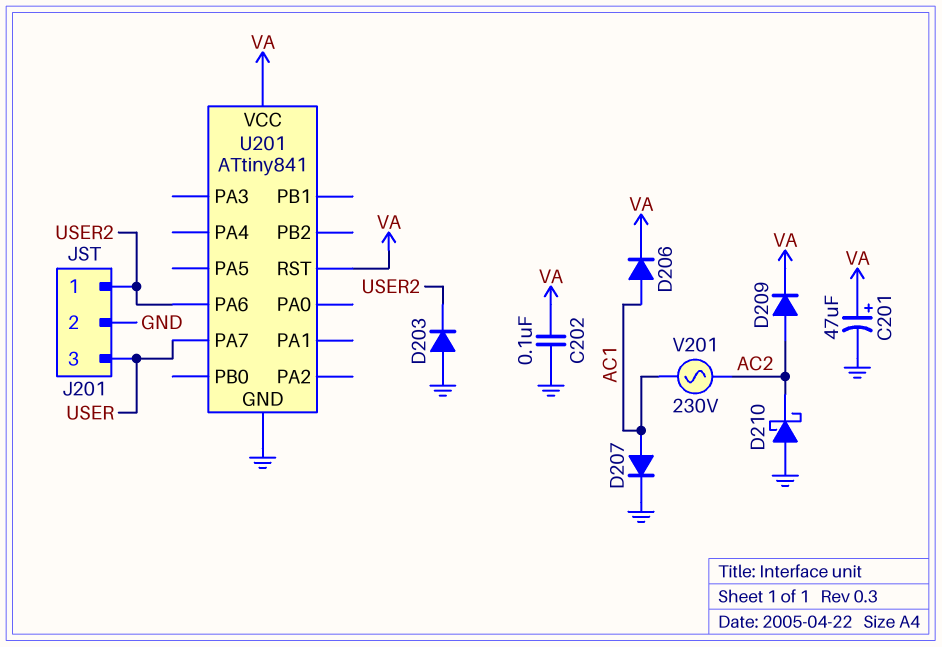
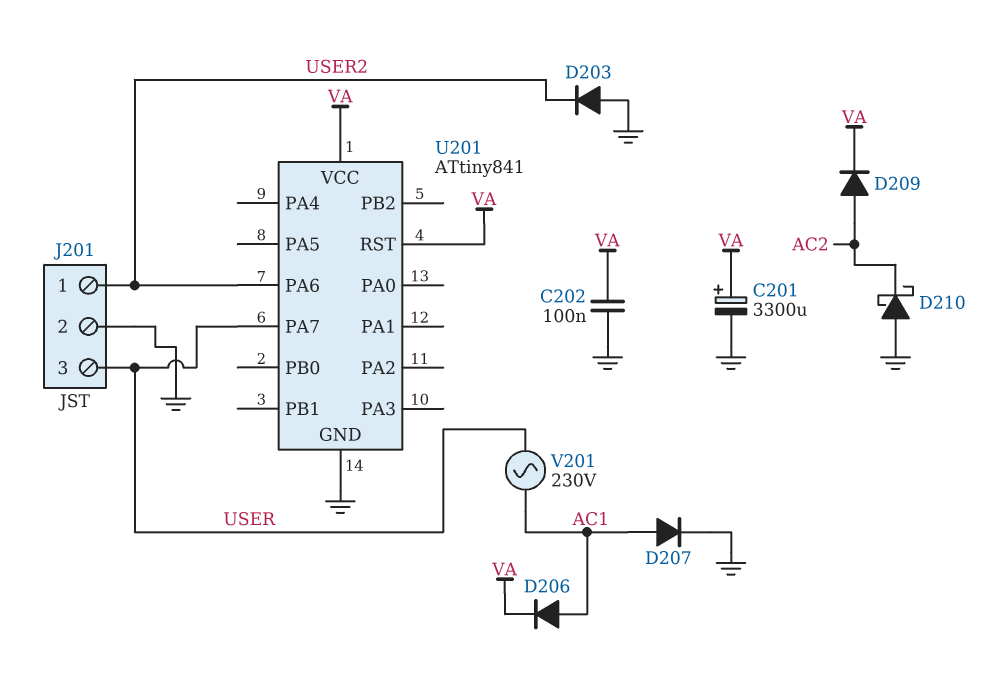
C201: 47uF (plus VA, minus GND) -> 3300uF (plus VA, minus GND)
V201: AC 230V (AC1, AC2) -> AC 230V (AC1, USER)

